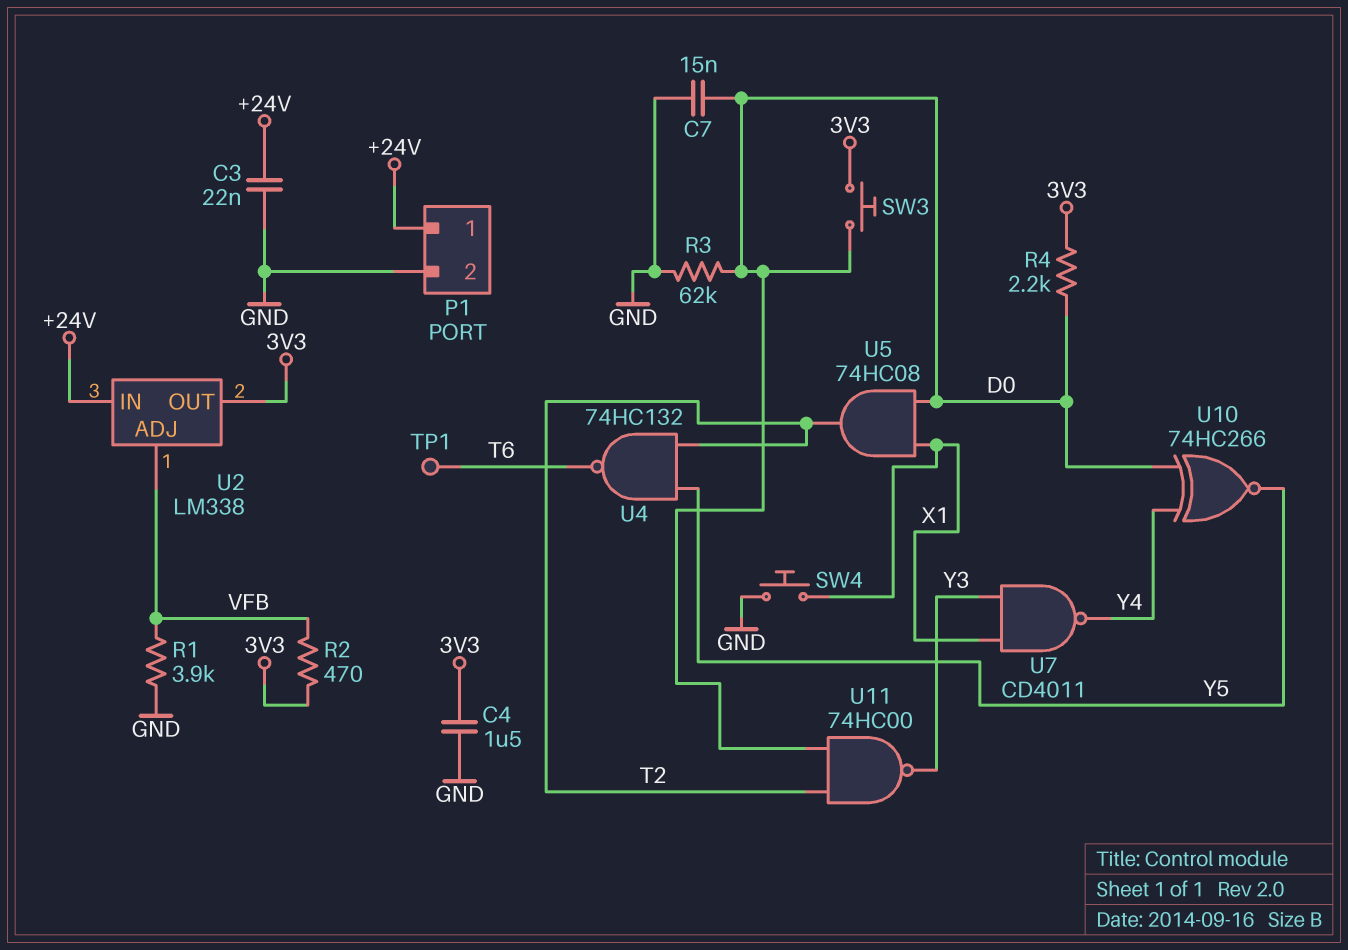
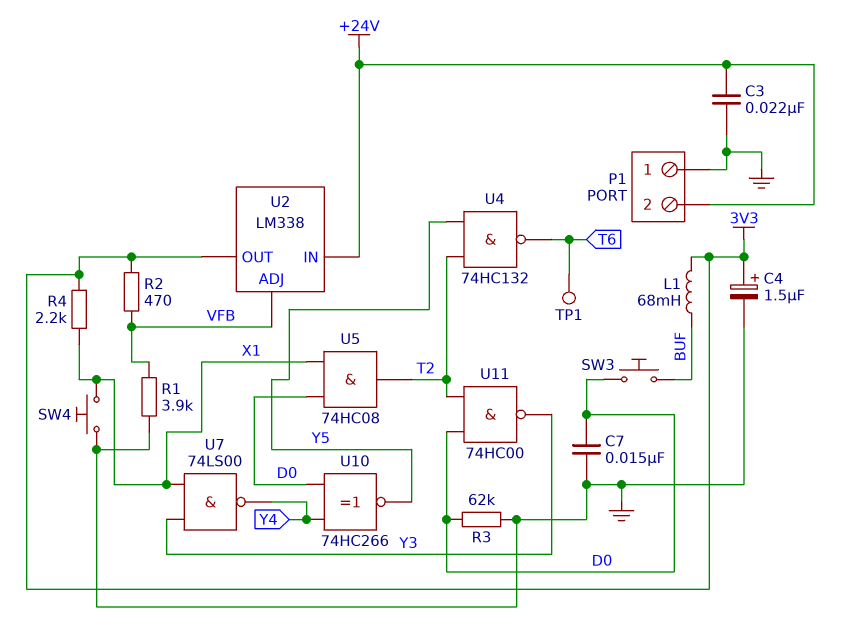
C4: 1.5uF (3V3, GND) -> 1.5uF (plus 3V3, minus GND)
L1: none -> 68mH (3V3, BUF)
P1 pin 1: +24V -> GND
P1 pin 2: GND -> +24V
R4: 2.2k (3V3, D0) -> 2.2k (3V3, X1)
SW3: button (3V3, D0) -> button (BUF, D0)
U7: NAND CD4011 (in X1, in Y3, out Y4) -> NAND 74LS00 (in X1, in Y3, out Y4)

